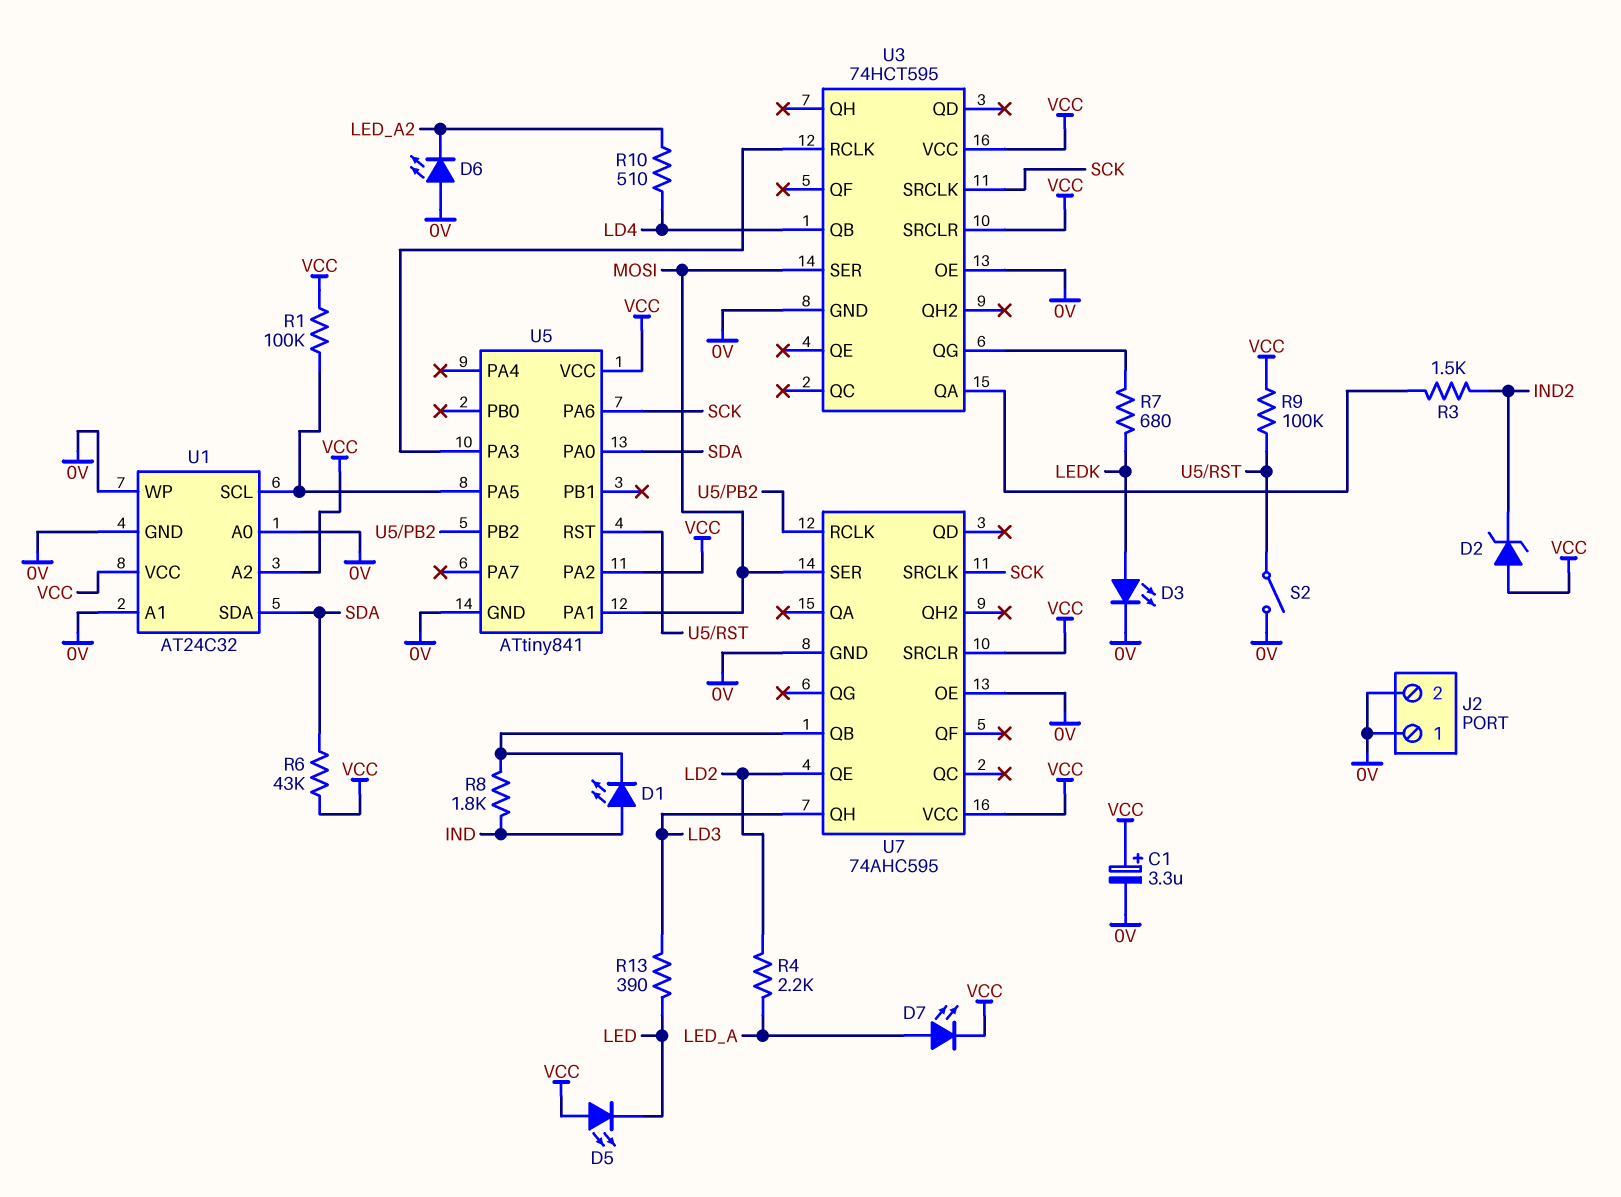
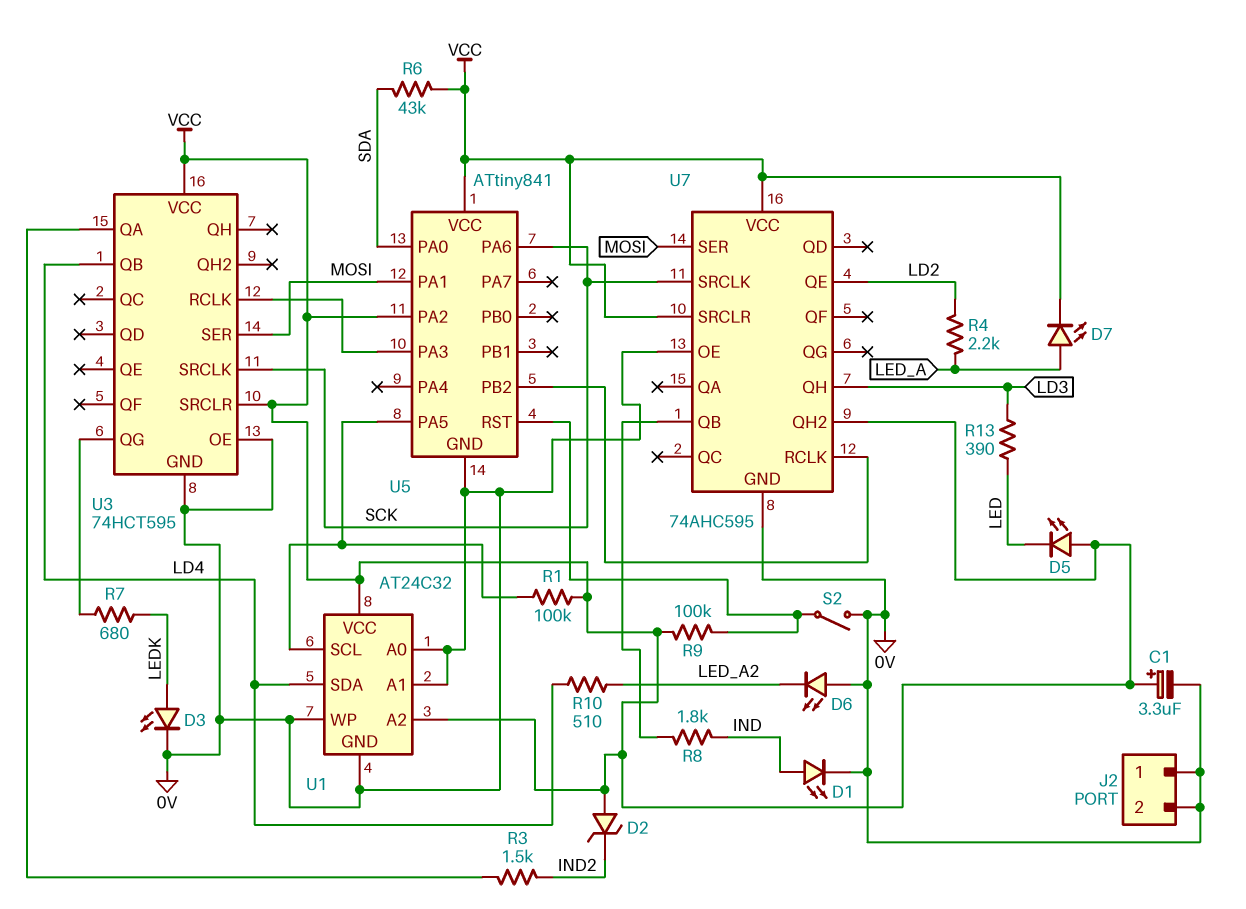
D1: LED (A IND, K U7/QB) -> LED (A IND, K 0V)
U1 pin SDA: SDA -> LD4
U7 pin QH2: none -> VCC

